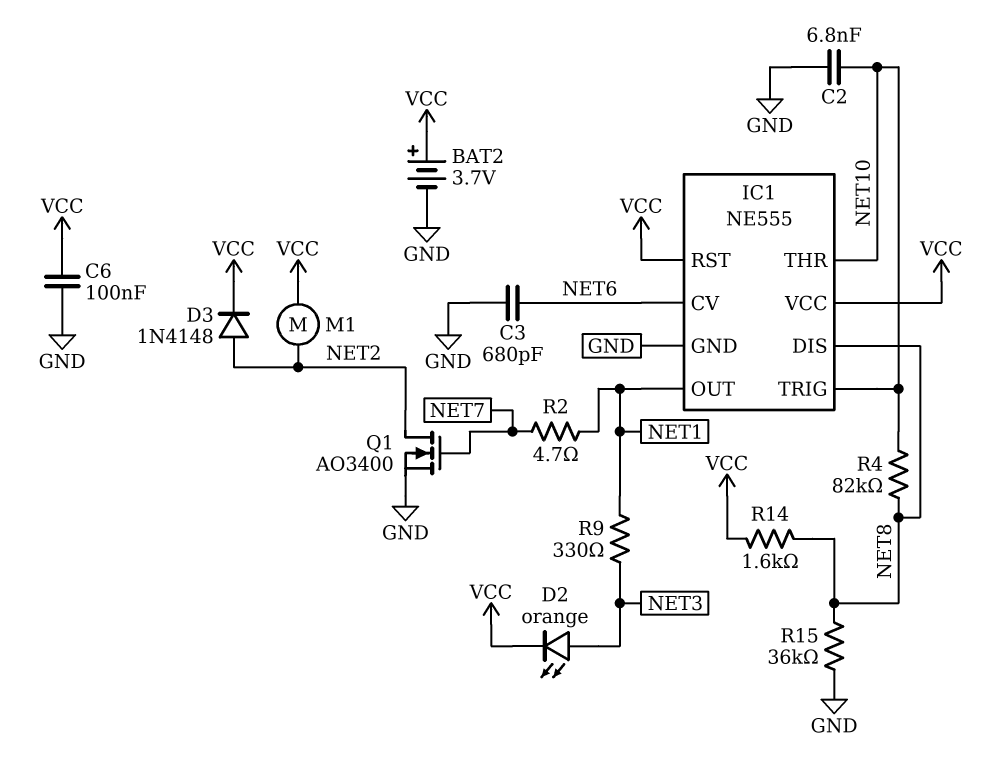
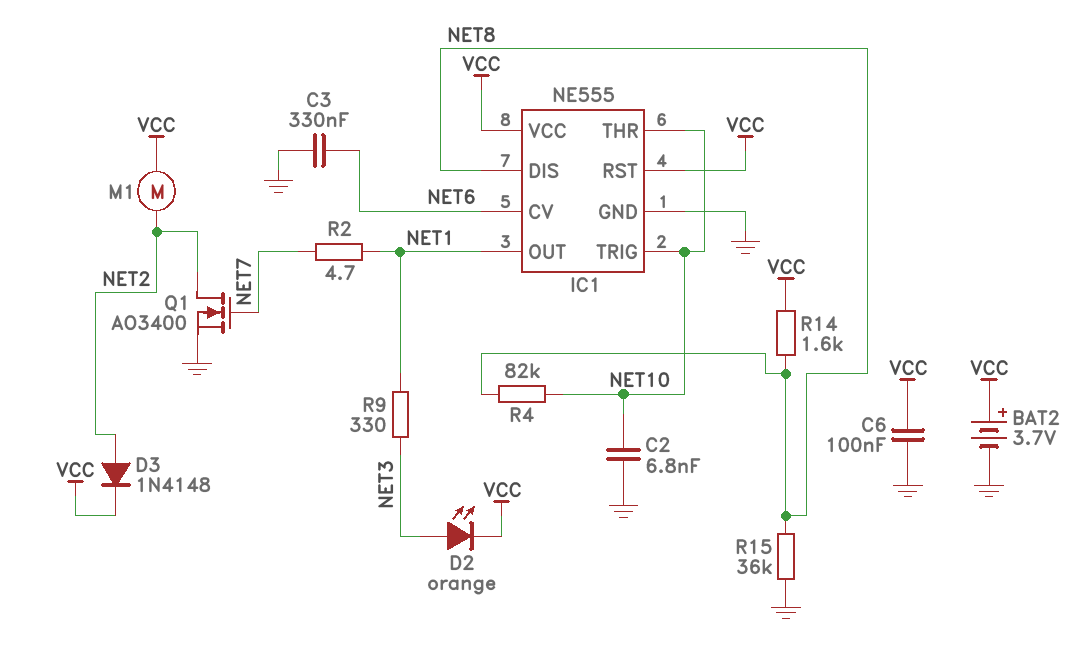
C3: 680pF (GND, NET6) -> 330nF (GND, NET6)

